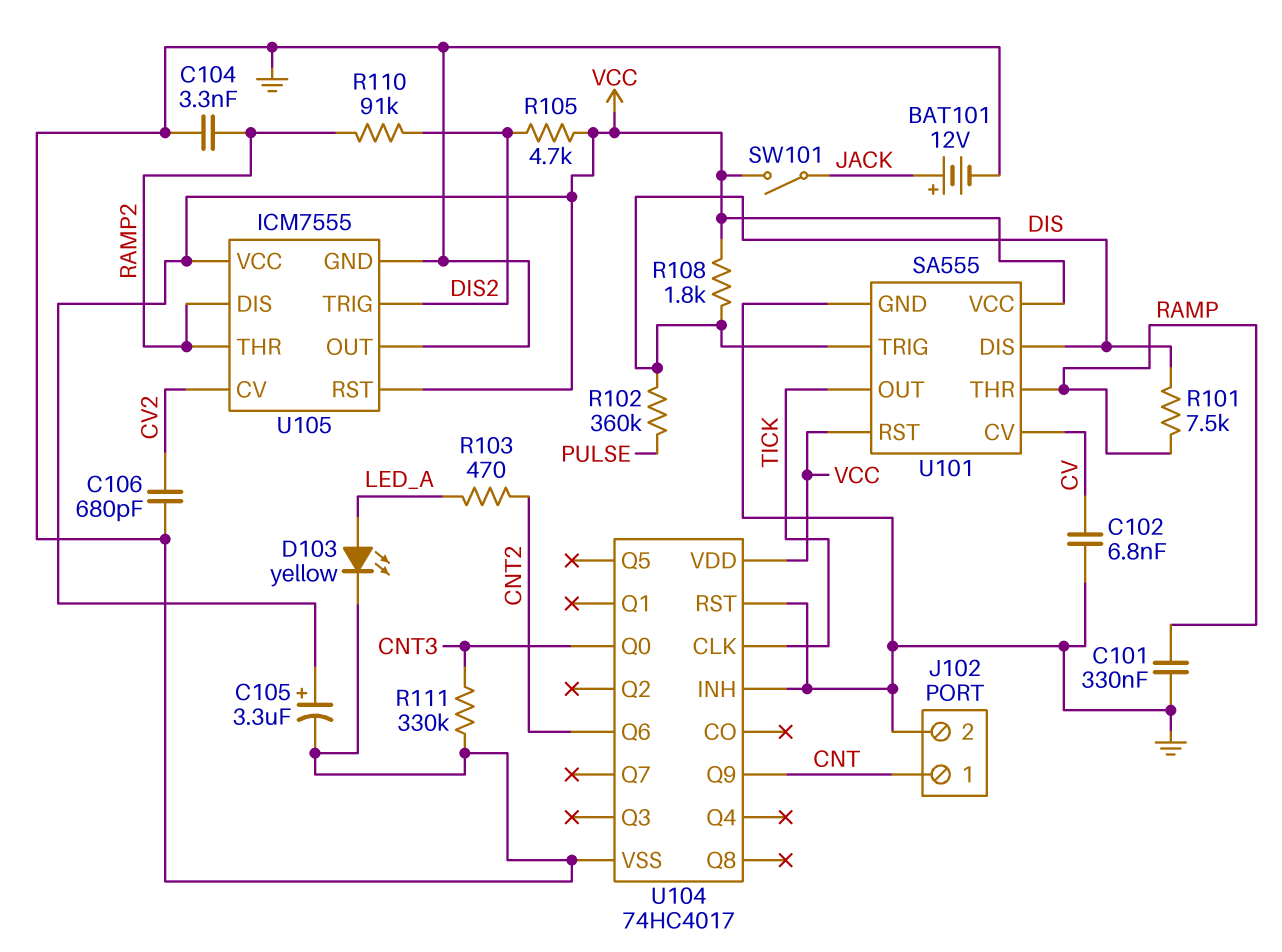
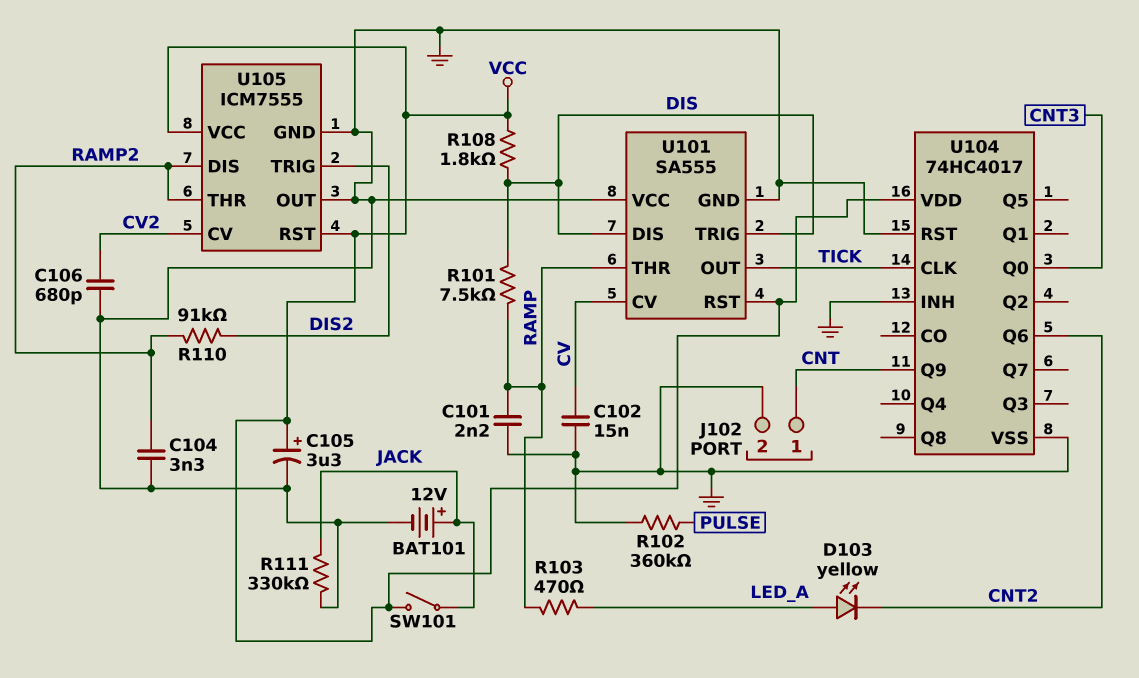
C101: 330nF (GND, RAMP) -> 2.2nF (GND, RAMP)
C102: 6.8nF (CV, GND) -> 15nF (CV, GND)
D103: LED yellow (A LED_A, K GND) -> LED yellow (A LED_A, K CNT2)
R102: 360k (DIS, PULSE) -> 360k (GND, PULSE)
R103: 470 (CNT2, LED_A) -> 470 (LED_A, RAMP)
R105: 4.7k (DIS2, VCC) -> none
R111: 330k (CNT3, GND) -> 330k (GND, JACK)
U101 pin VCC: VCC -> GND

